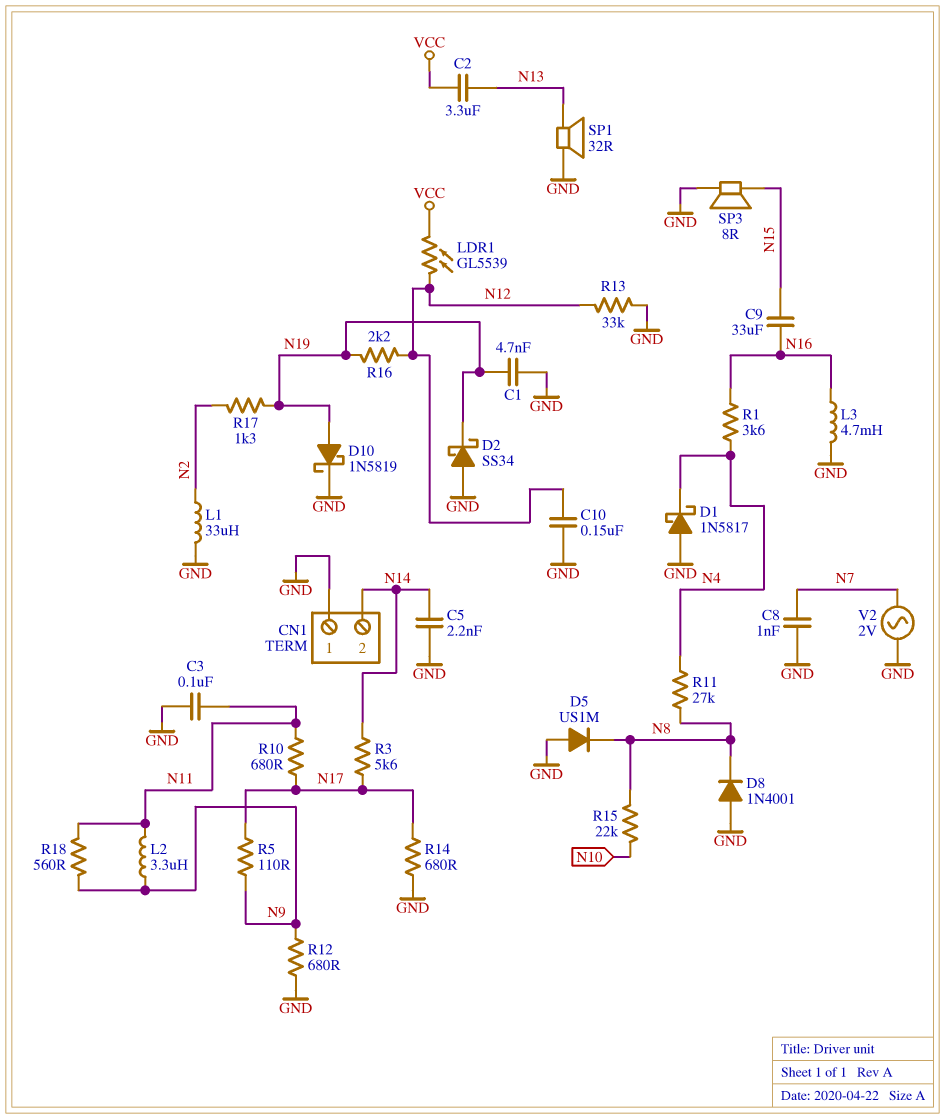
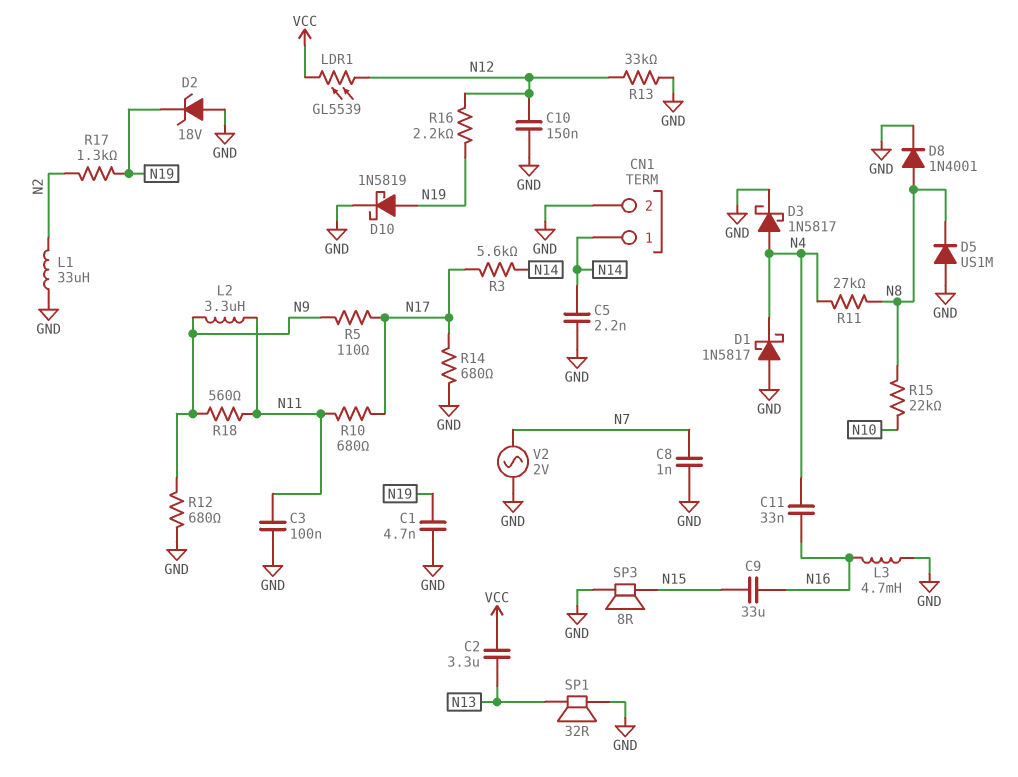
C11: none -> 33nF (N4, N16)
CN1 pin 1: GND -> N14
CN1 pin 2: N14 -> GND
D2: schottky SS34 (A GND, K N19) -> zener 18V (A GND, K N19)
D3: none -> schottky 1N5817 (A N4, K GND)
D8: diode 1N4001 (A GND, K N8) -> diode 1N4001 (A N8, K GND)
R1: 3.6k (N4, N16) -> none

